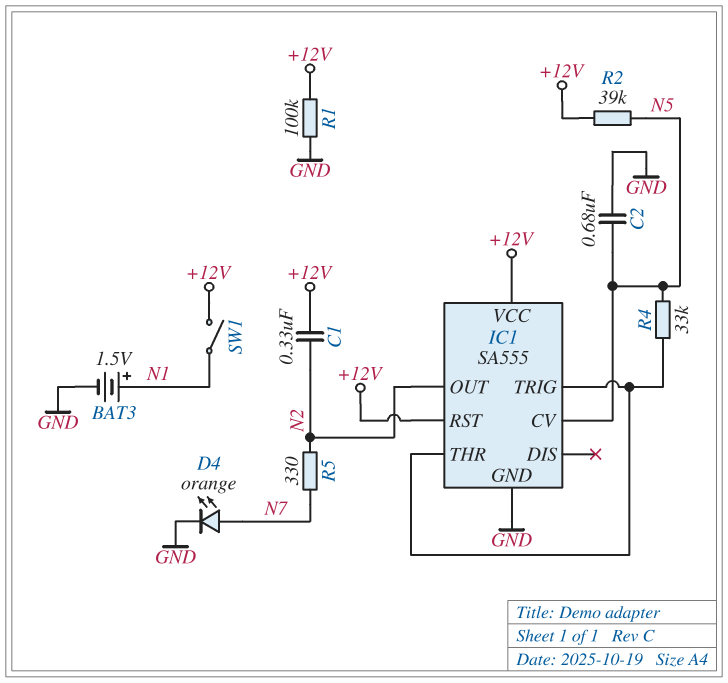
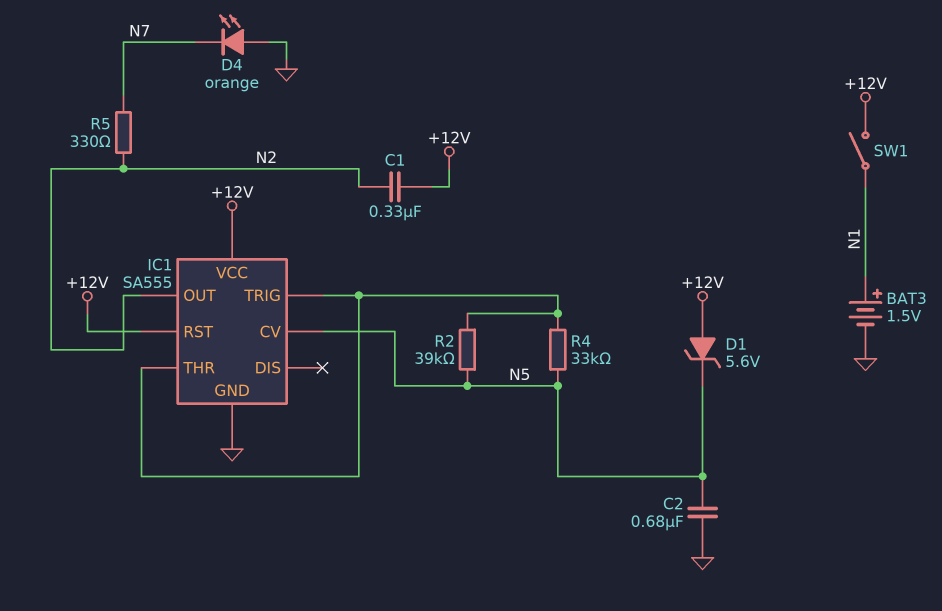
D1: none -> zener 5.6V (A +12V, K N5)
D4: LED orange (A N7, K GND) -> LED orange (A GND, K N7)
R1: 100k (+12V, GND) -> none
R2: 39k (+12V, N5) -> 39k (IC1/THR, N5)

